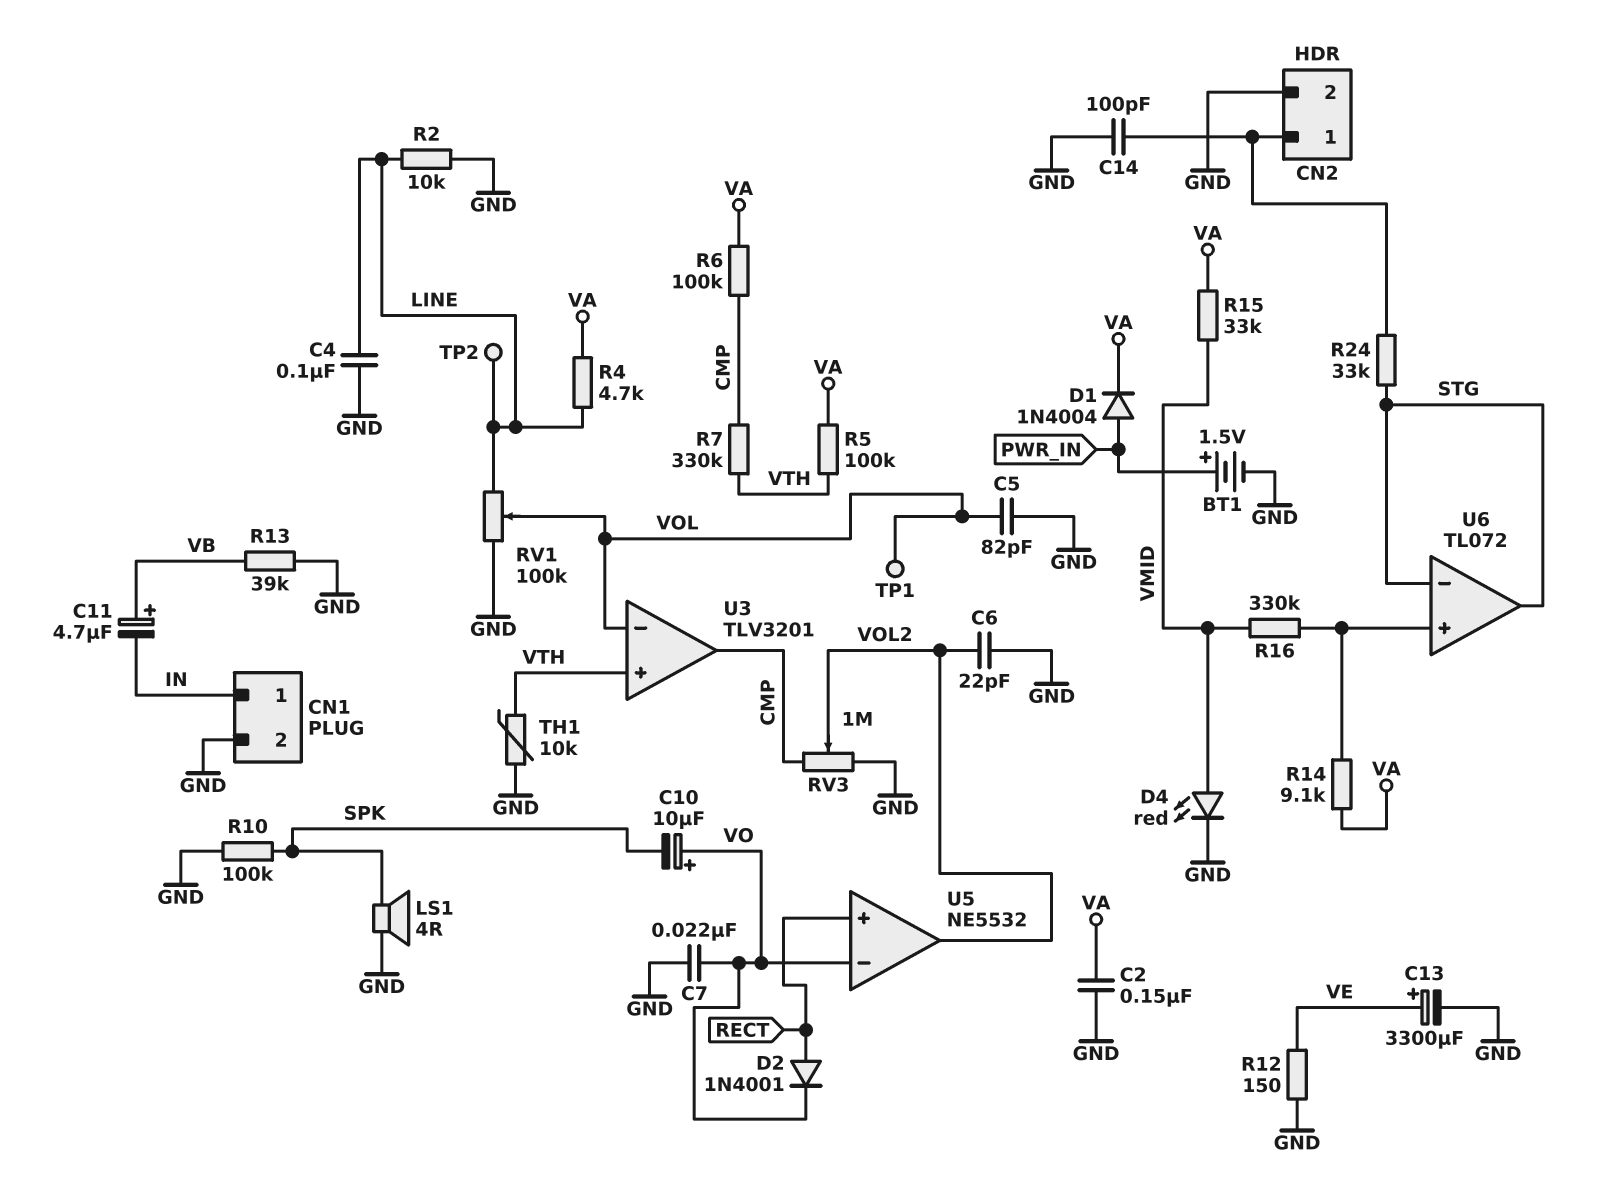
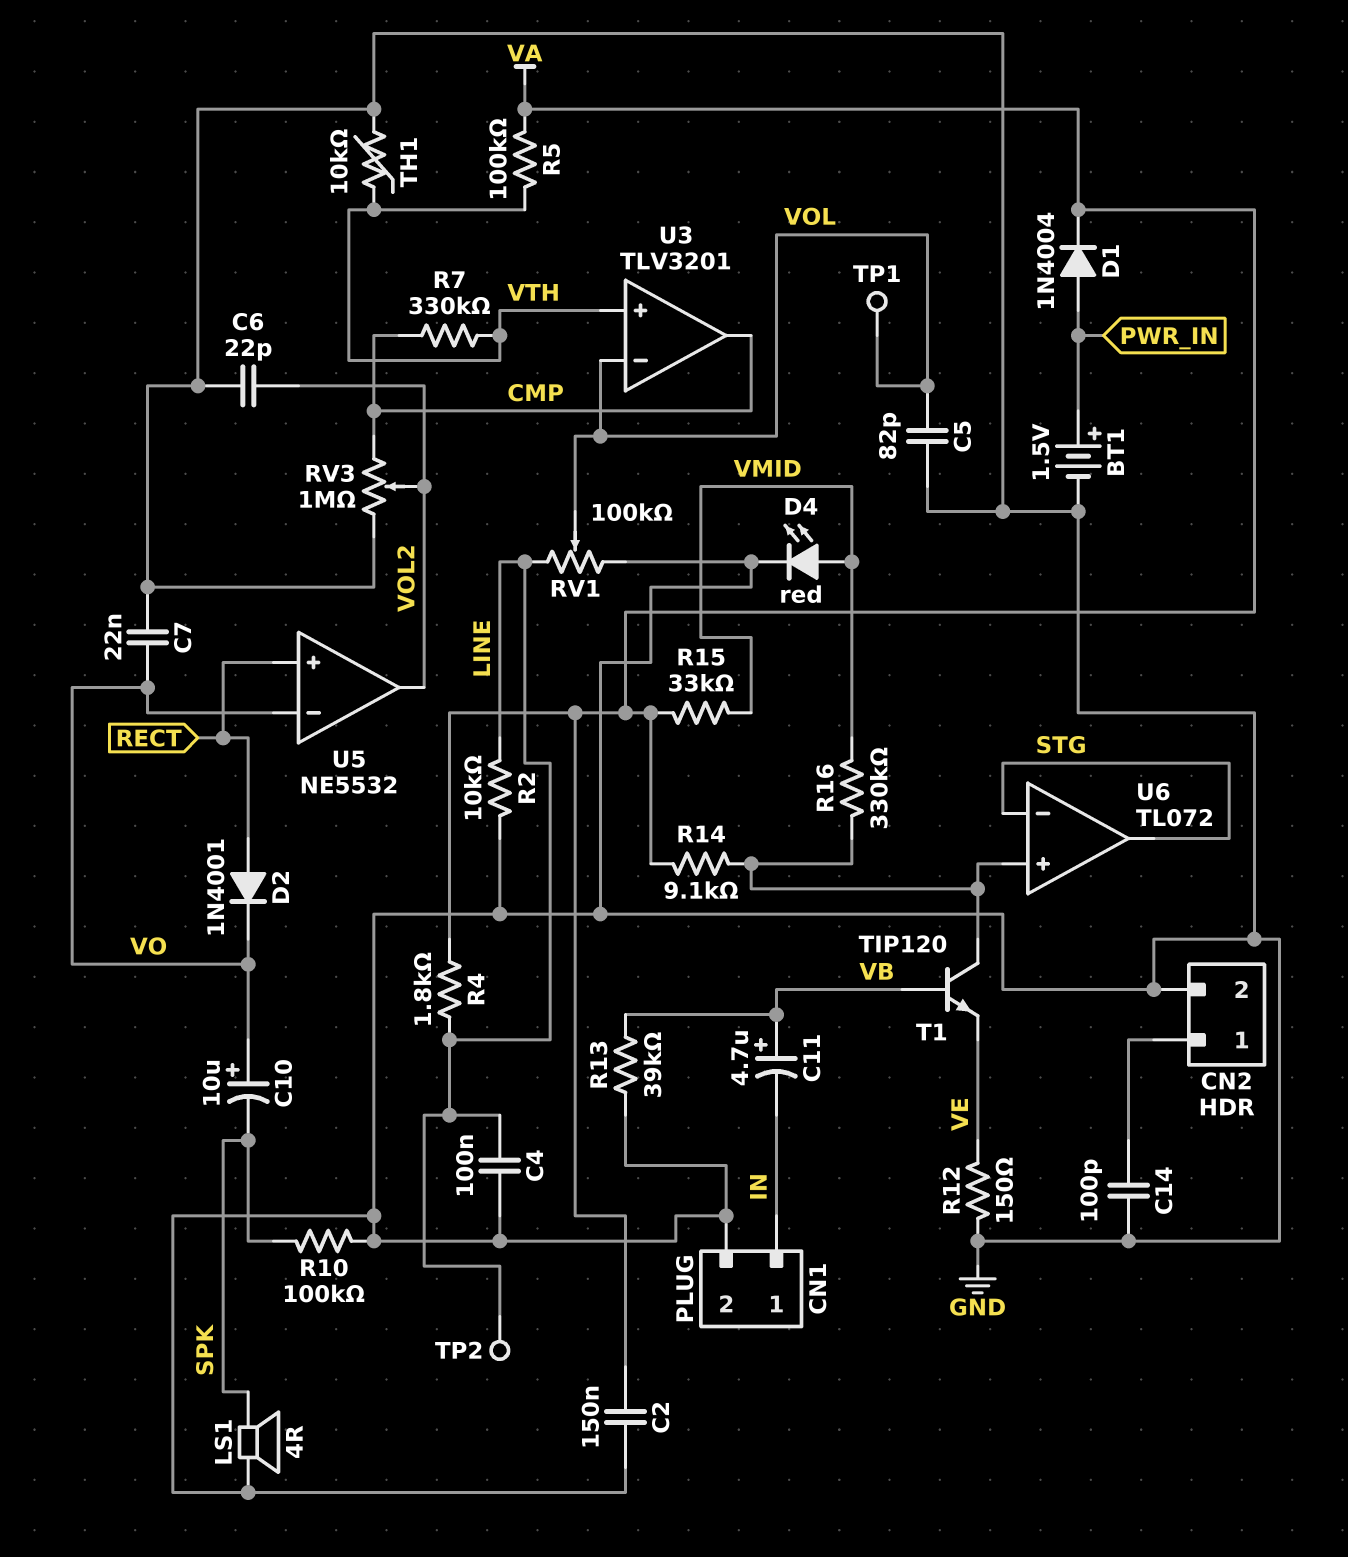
C13: 3300uF (plus VE, minus GND) -> none
R4: 4.7k (LINE, VA) -> 1.8k (LINE, VA)
R6: 100k (CMP, VA) -> none
R24: 33k (CN2/1, STG) -> none
T1: none -> NPN TIP120 (B VB, C U6/in+, E VE)

